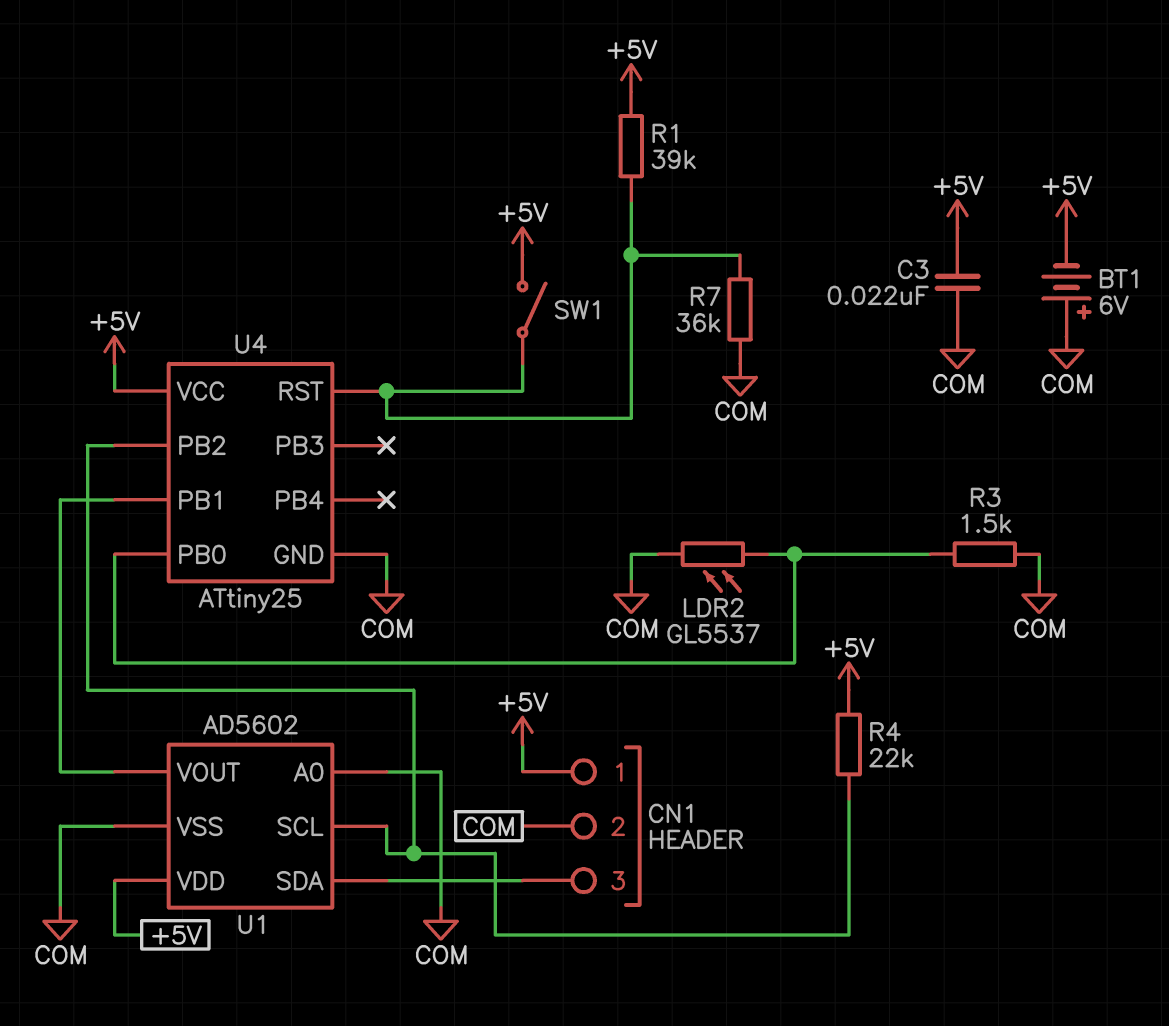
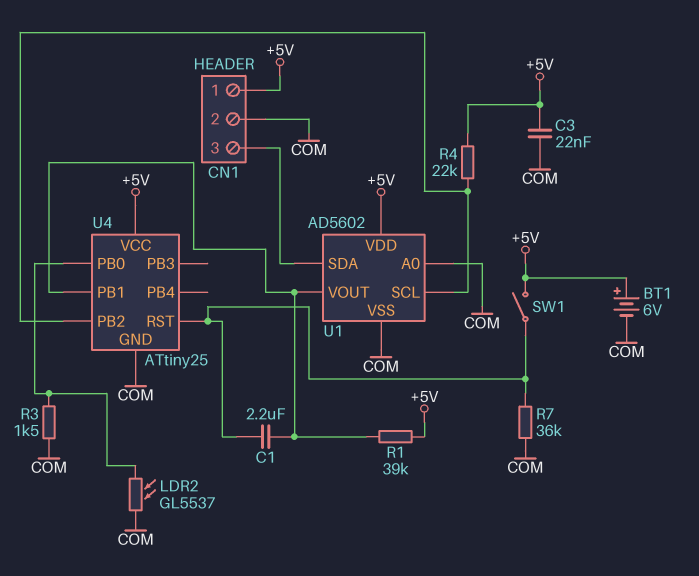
BT1: 6V (plus COM, minus +5V) -> 6V (plus +5V, minus COM)
C1: none -> 2.2uF (U1/VOUT, U4/RST)
R1: 39k (+5V, U4/RST) -> 39k (+5V, U1/VOUT)

